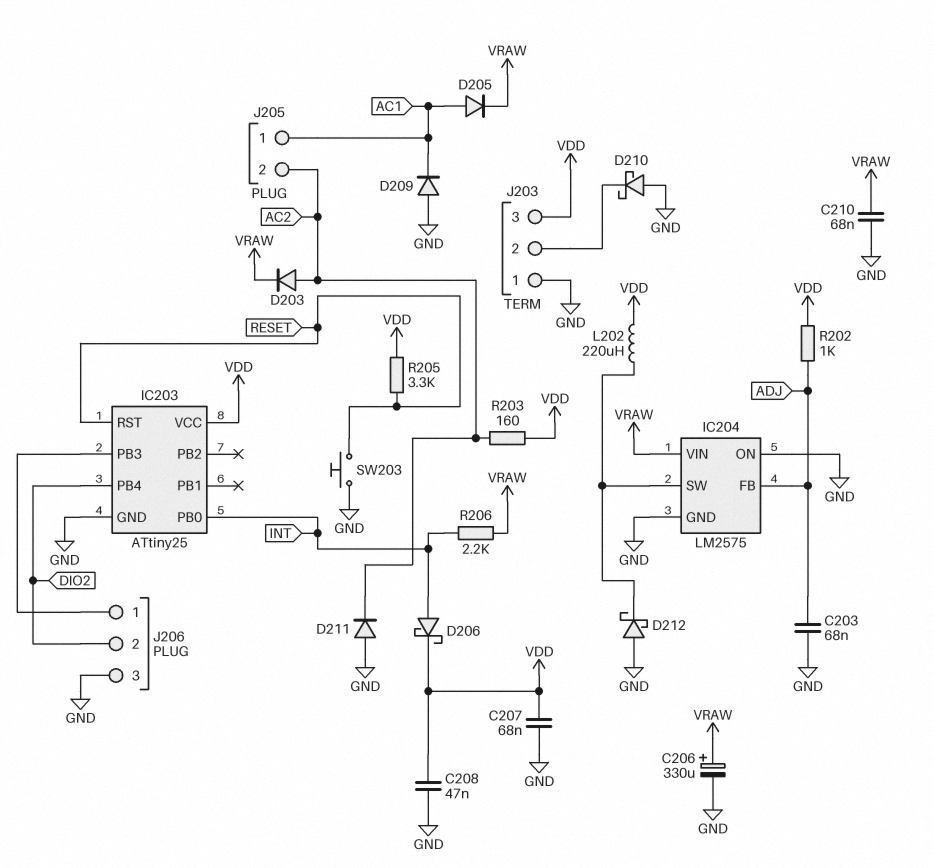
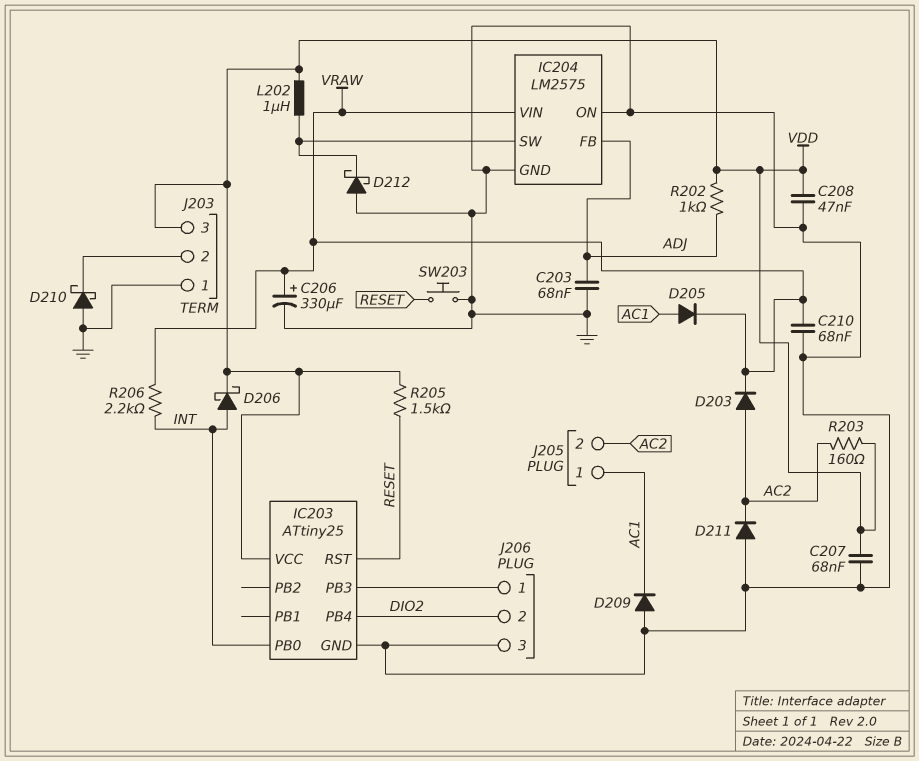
L202: 220uH (IC204/SW, VDD) -> 1uH (IC204/SW, VDD)
R205: 3.3k (RESET, VDD) -> 1.5k (RESET, VDD)

